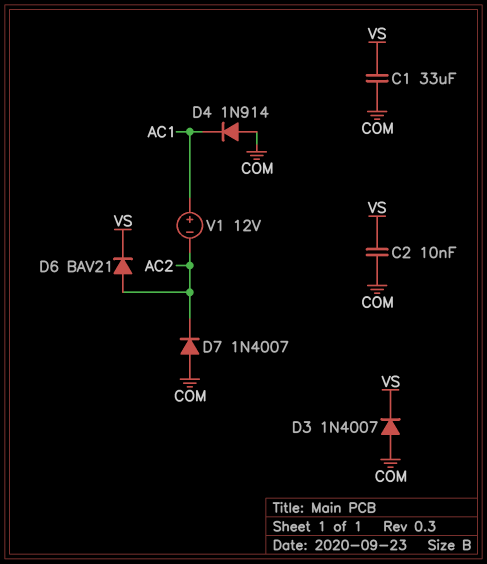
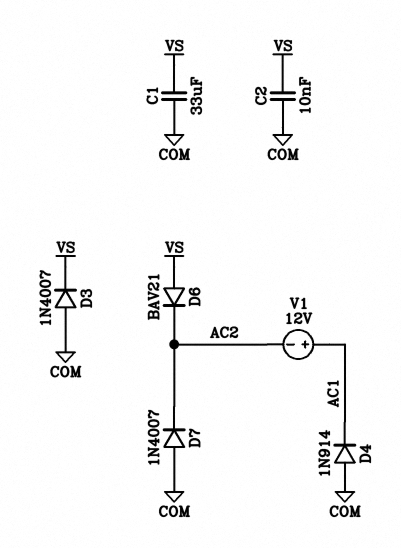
D6: diode BAV21 (A AC2, K VS) -> diode BAV21 (A VS, K AC2)

